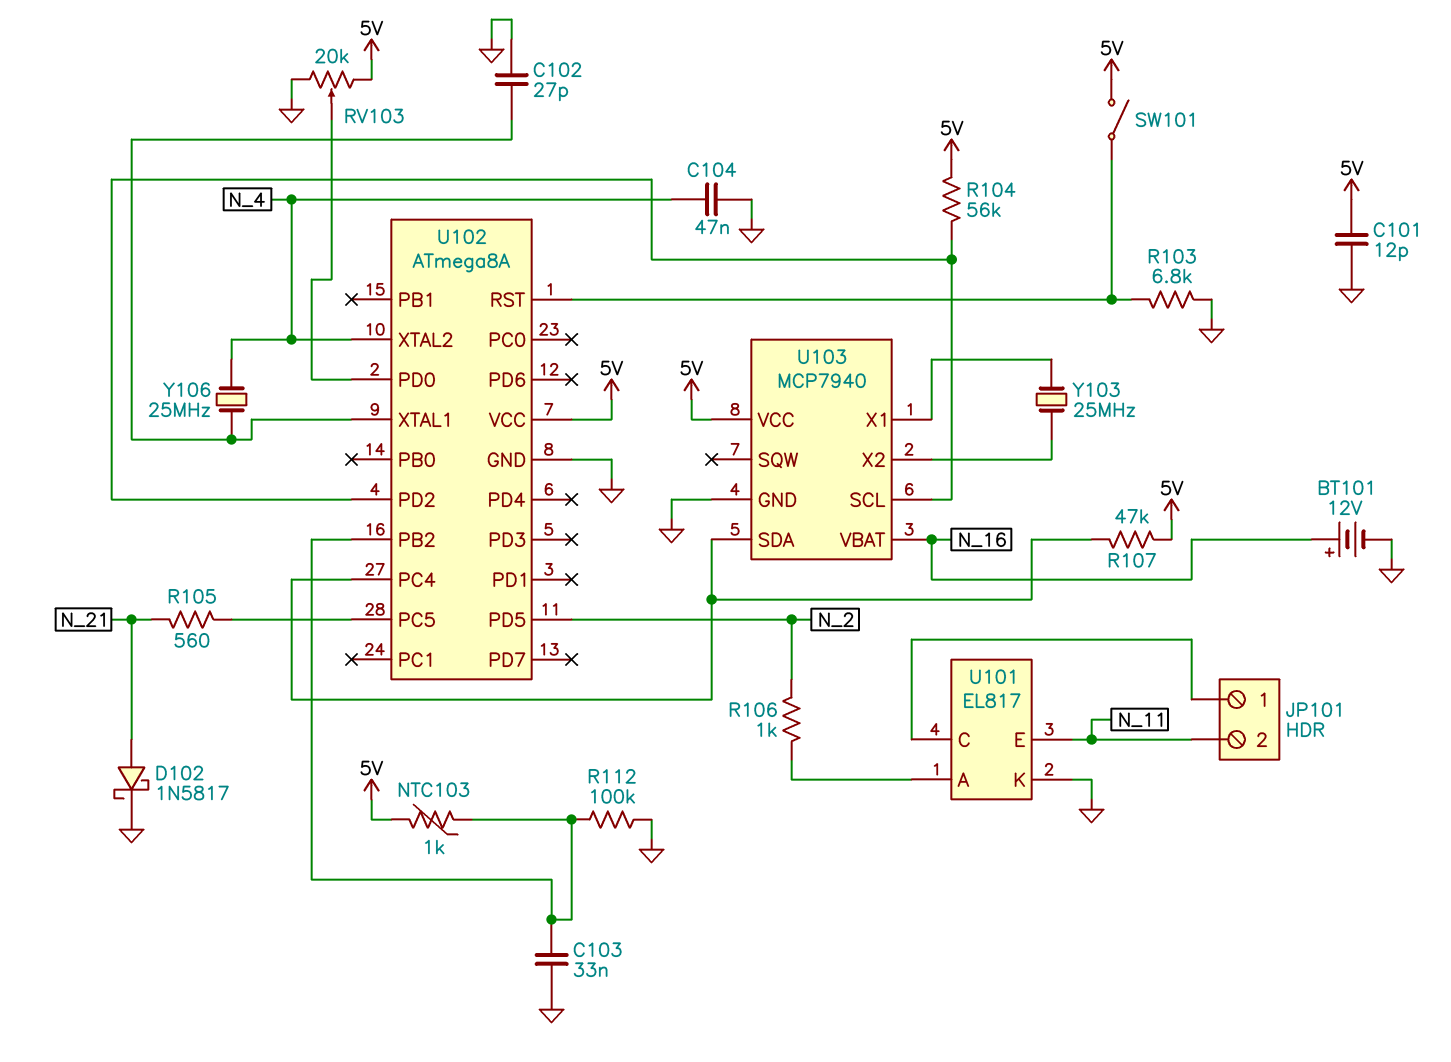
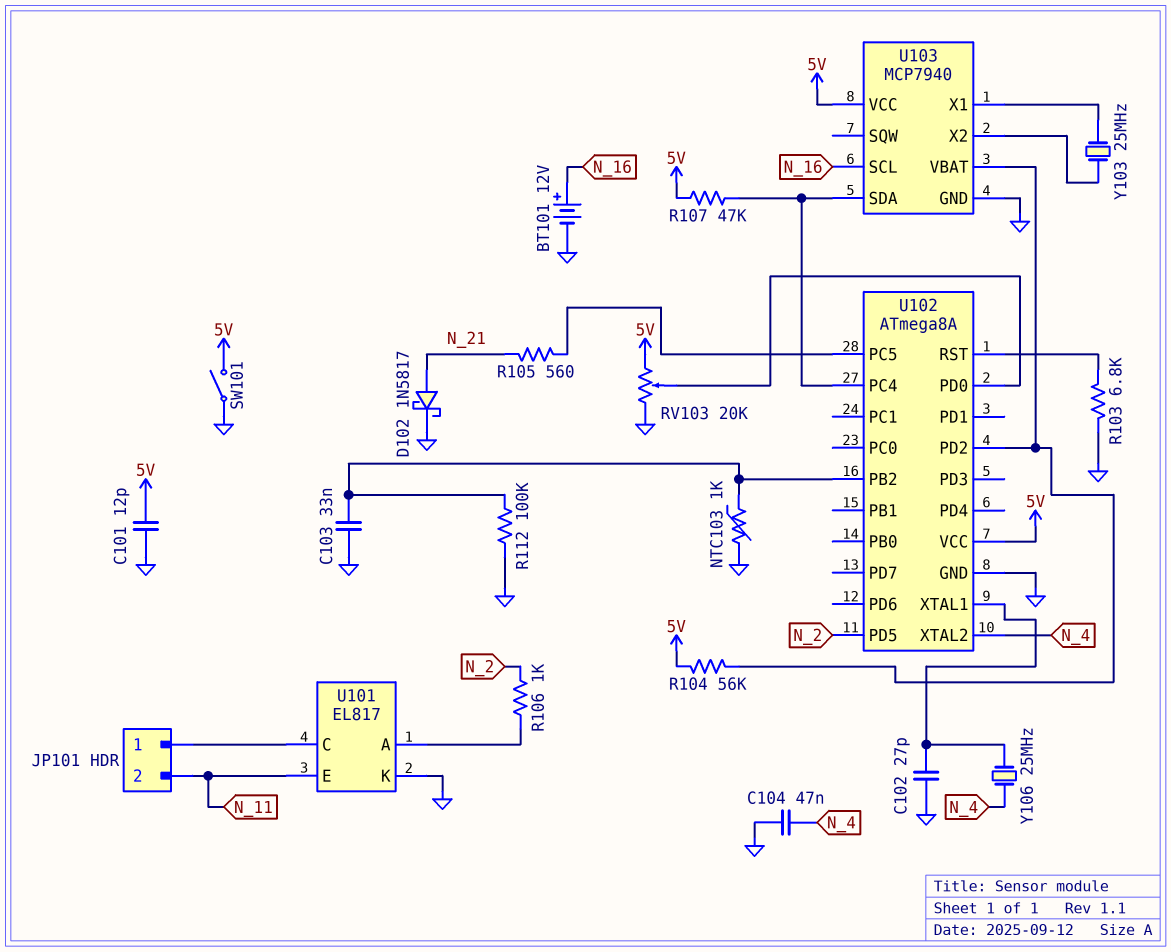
NTC103: 1k (5V, U102/PB2) -> 1k (GND, U102/PB2)
SW101: switch (5V, U102/RST) -> switch (5V, GND)
U103 pin SCL: U102/PD2 -> N_16
U103 pin VBAT: N_16 -> U102/PD2

